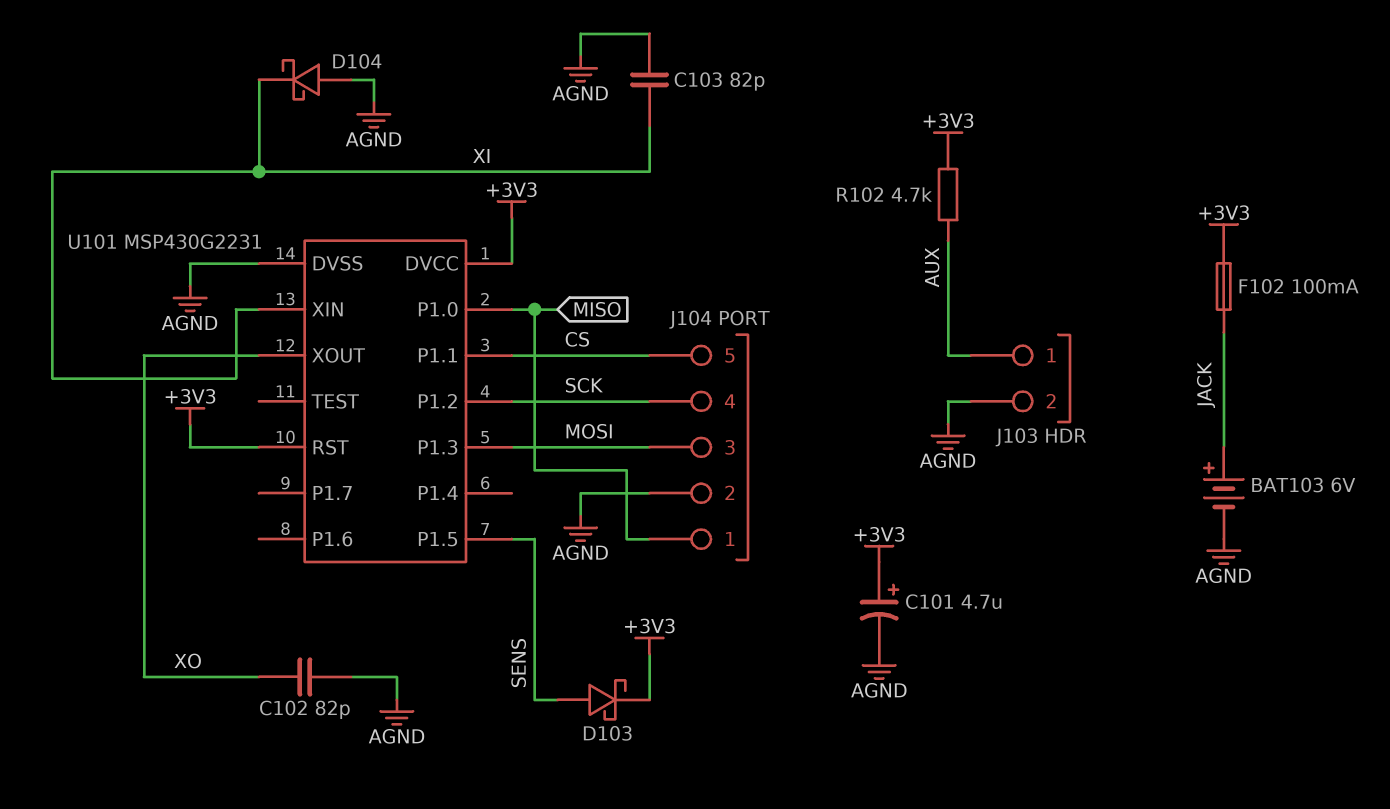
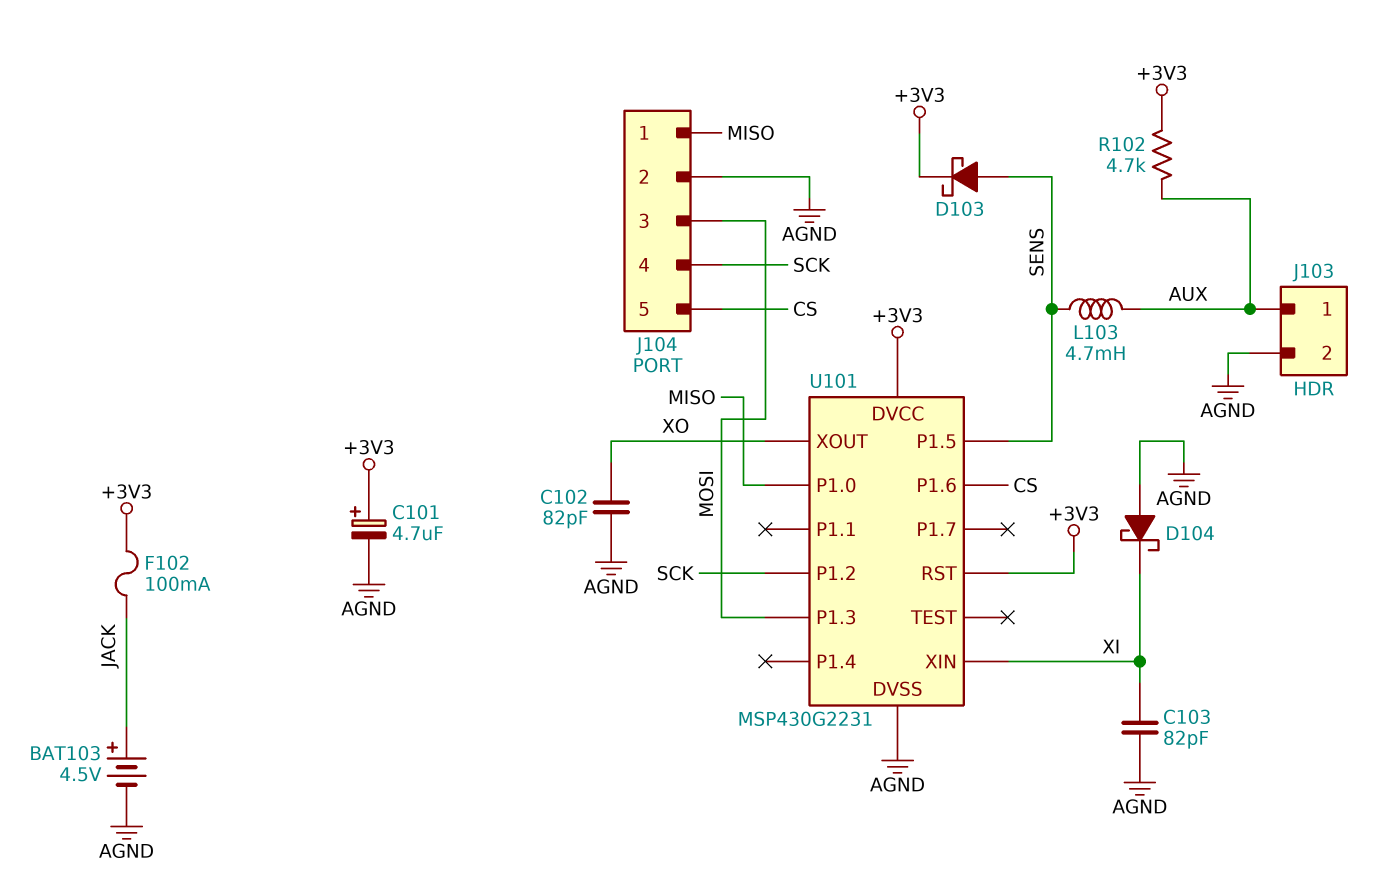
BAT103: 6V (plus JACK, minus AGND) -> 4.5V (plus JACK, minus AGND)
L103: none -> 4.7mH (AUX, SENS)
U101 pin P1.1: CS -> none
U101 pin P1.6: none -> CS

